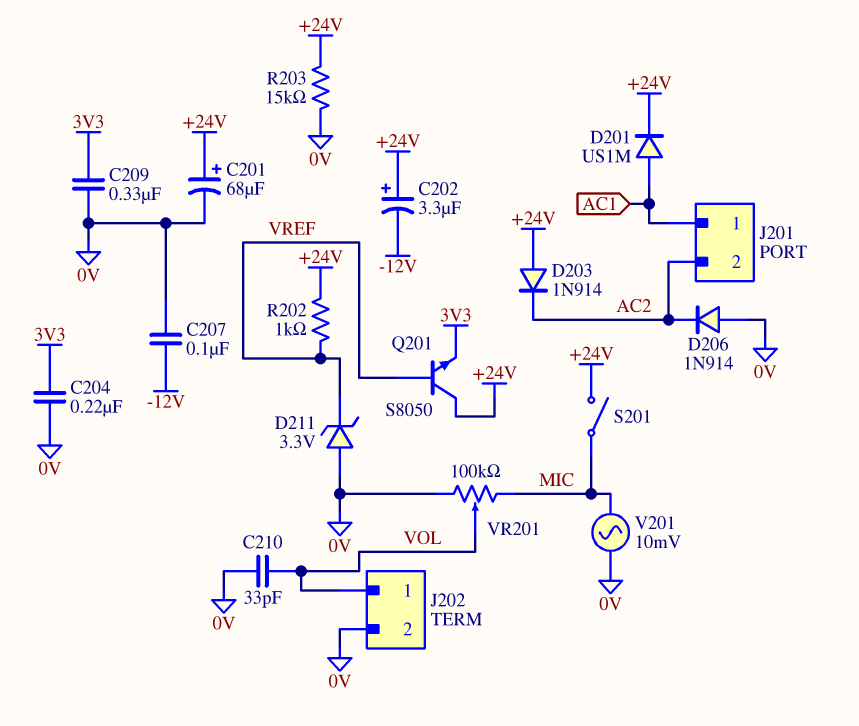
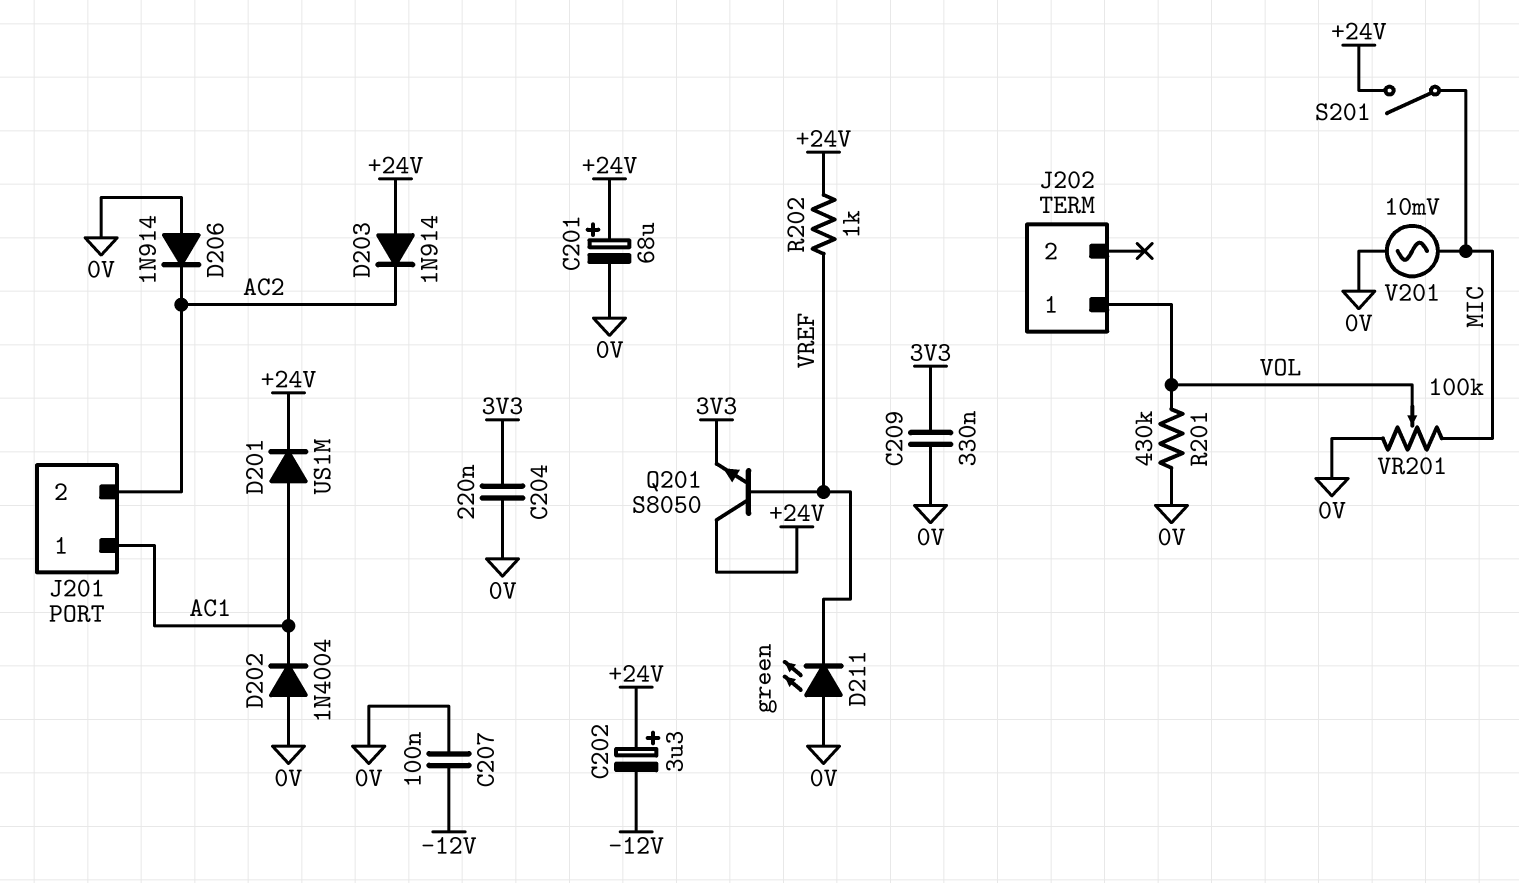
C210: 33pF (0V, VOL) -> none
D202: none -> diode 1N4004 (A 0V, K AC1)
D211: zener 3.3V (A 0V, K VREF) -> LED green (A 0V, K VREF)
J202 pin 2: 0V -> none
R201: none -> 430k (0V, VOL)
R203: 15k (+24V, 0V) -> none

